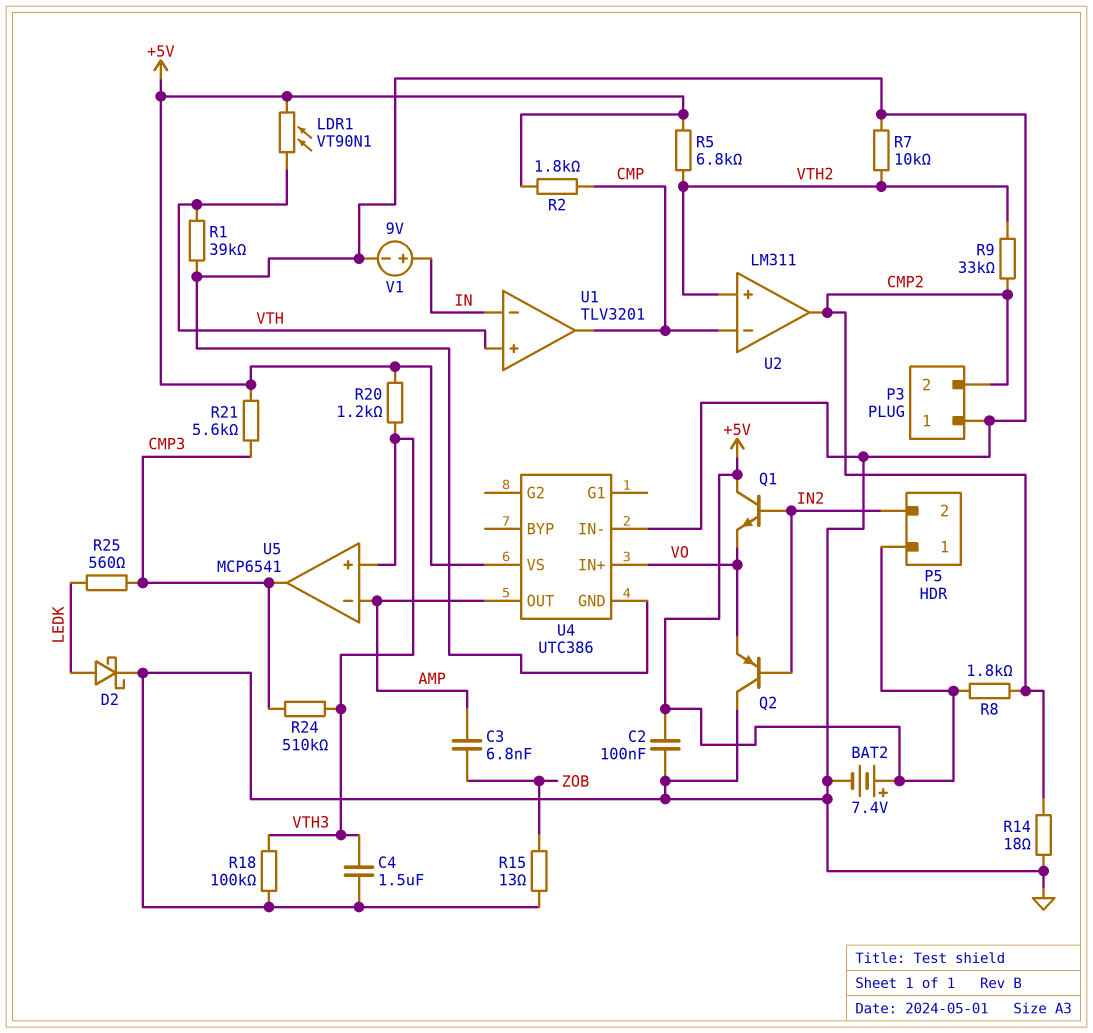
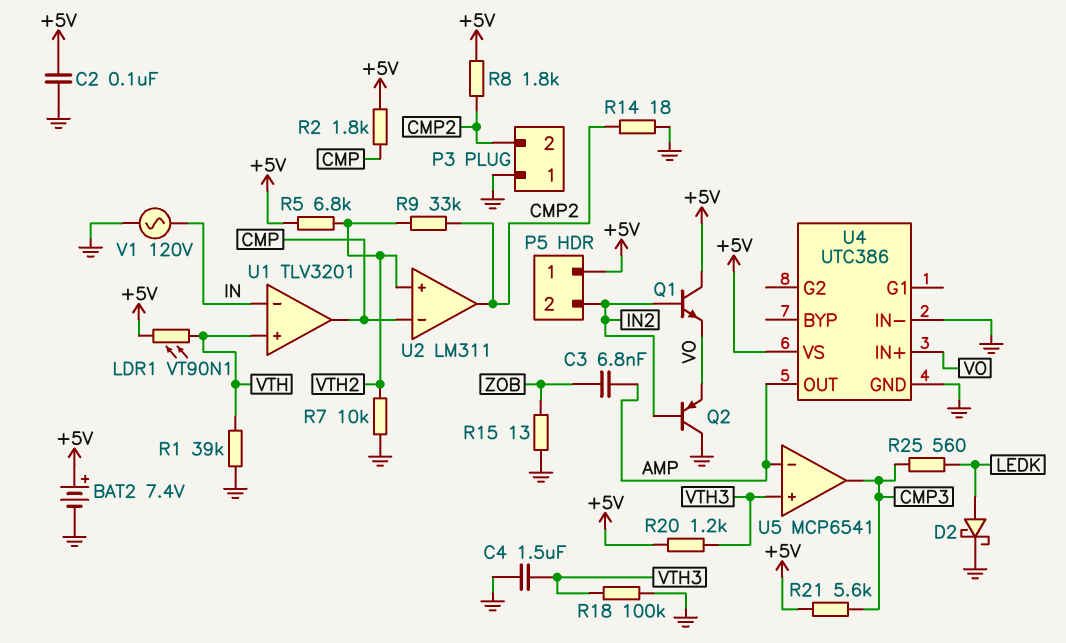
R24: 510k (CMP3, VTH3) -> none
V1: 9V (plus IN, minus GND) -> AC 120V (GND, IN)

